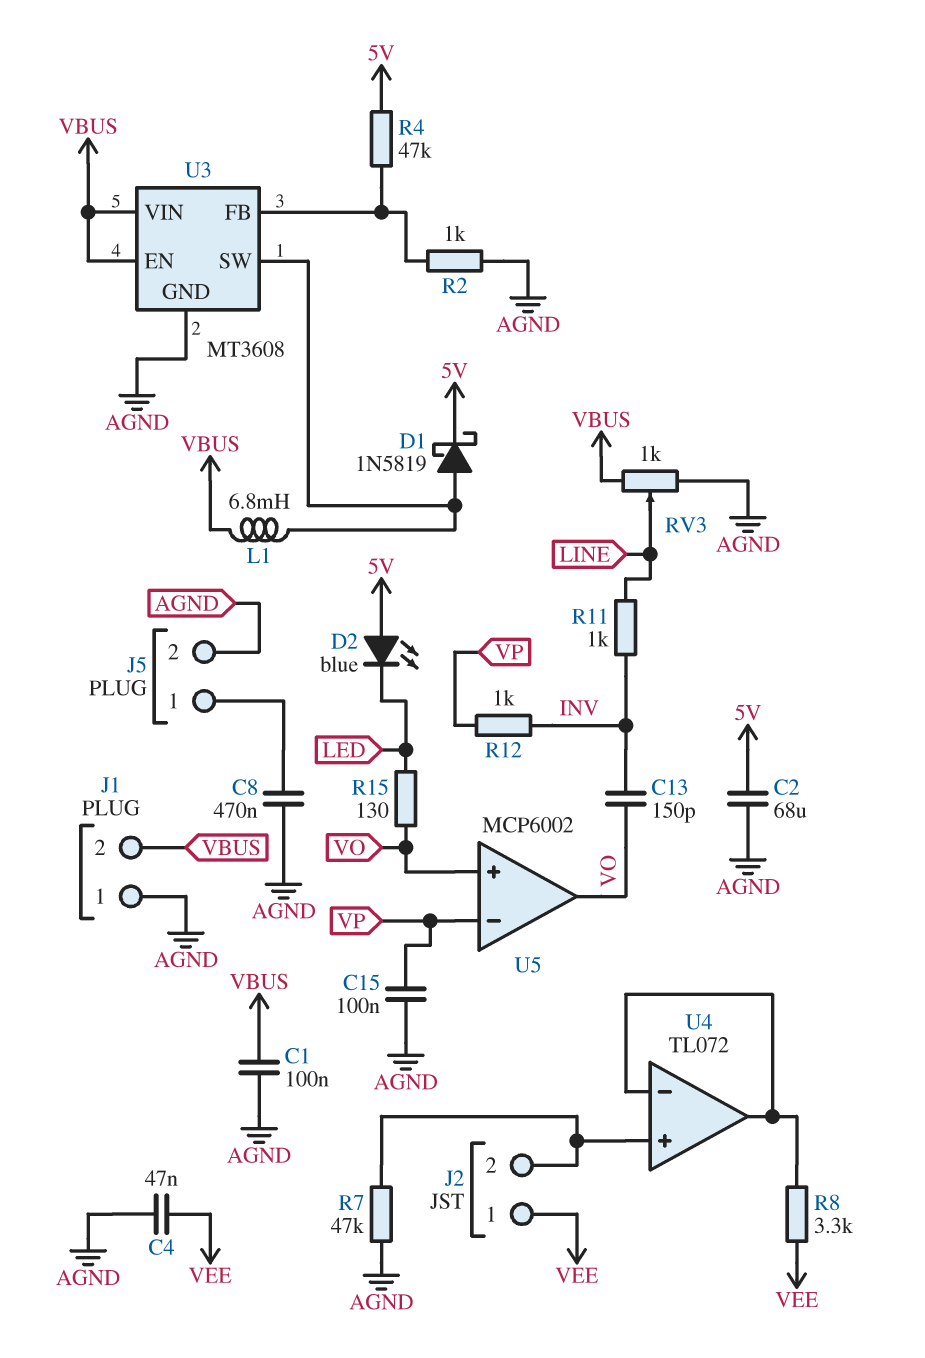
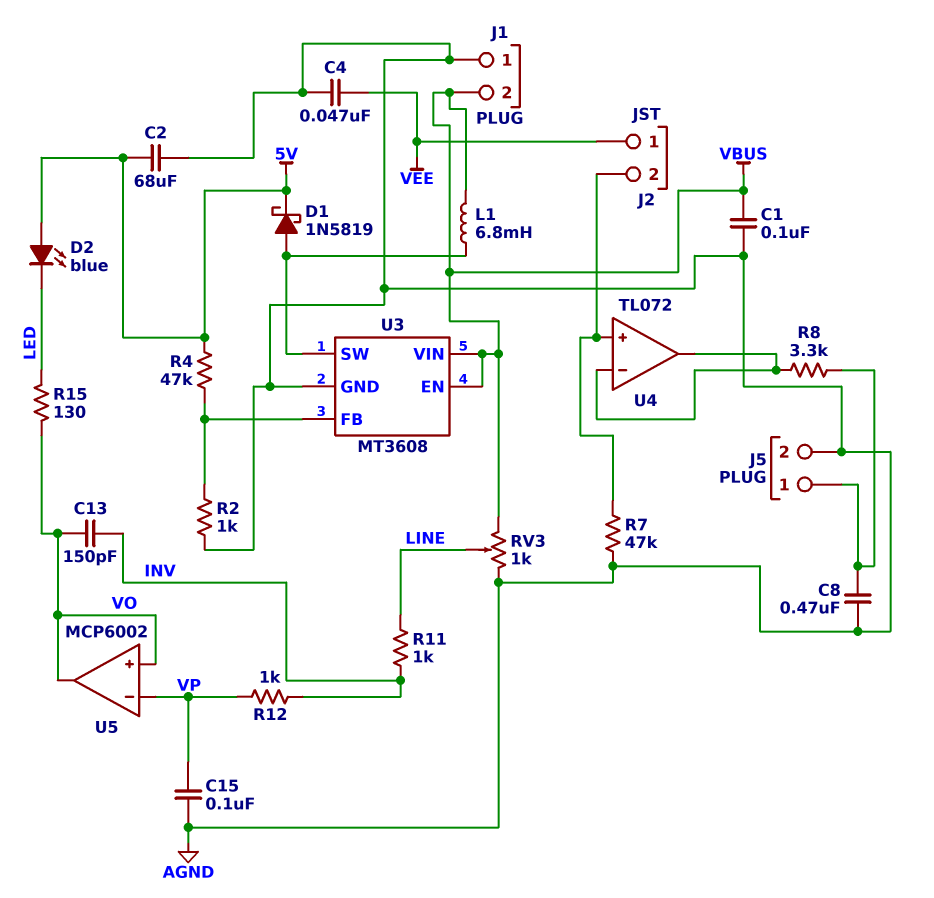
R8: 3.3k (U4/in-, VEE) -> 3.3k (J5/1, U4/in-)

